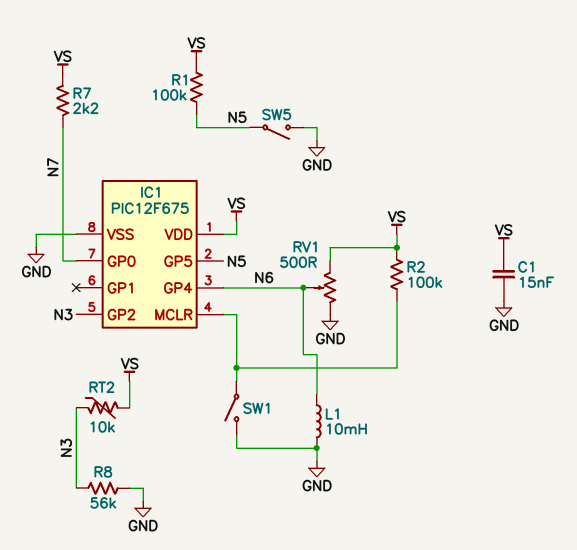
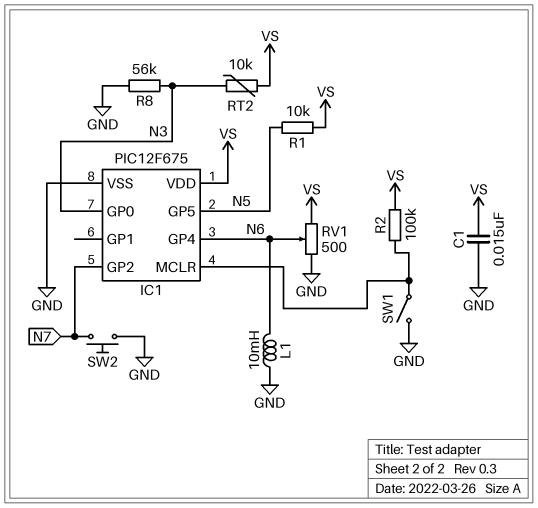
IC1 pin GP0: N7 -> N3
IC1 pin GP2: N3 -> N7
R1: 100k (N5, VS) -> 10k (N5, VS)
R7: 2.2k (N7, VS) -> none
SW2: none -> button (GND, N7)
SW5: switch (GND, N5) -> none

